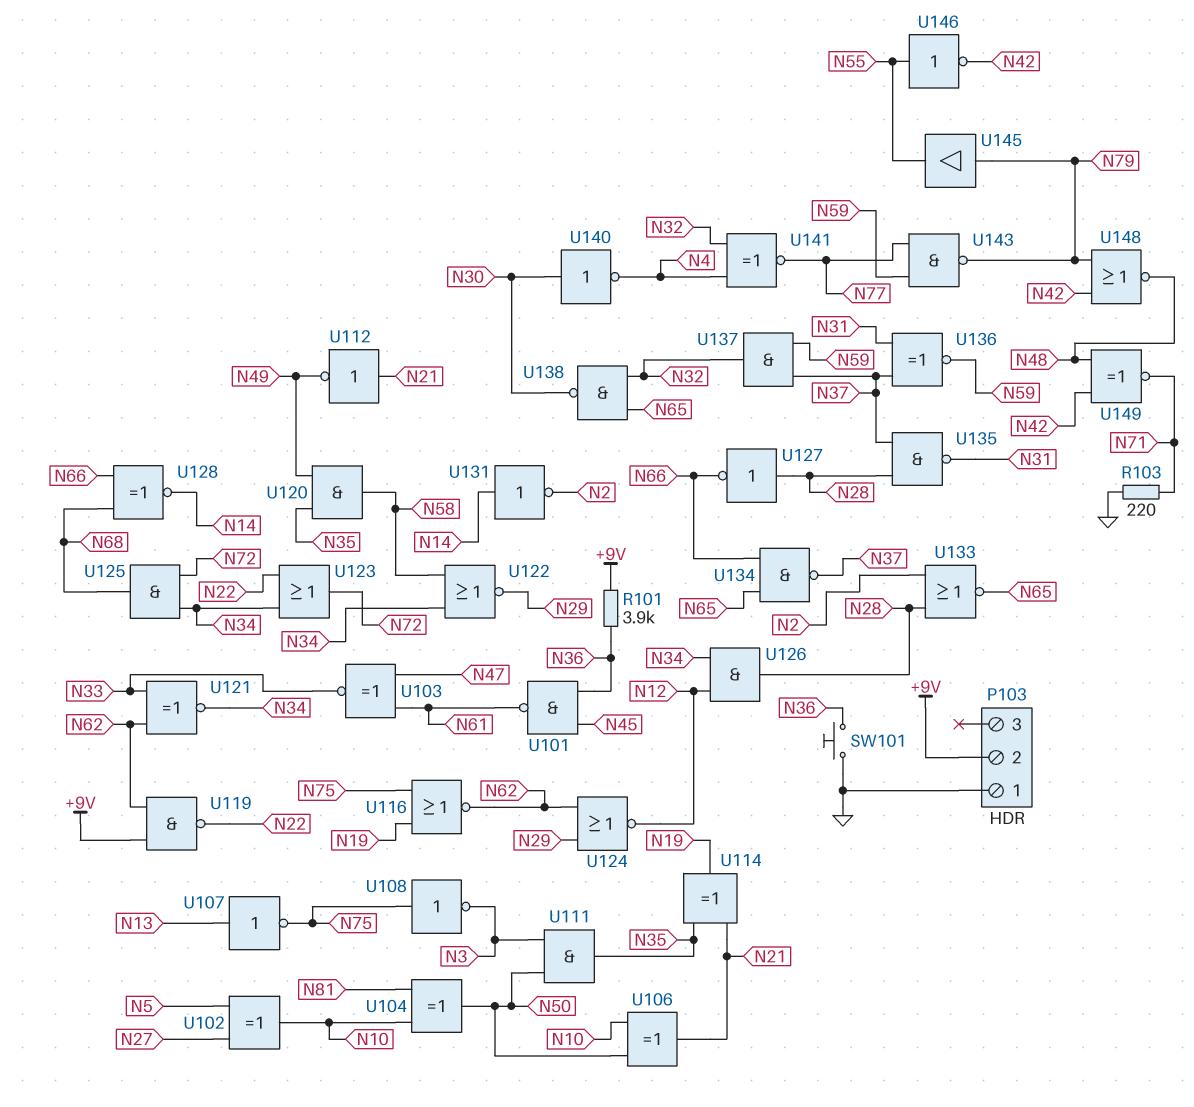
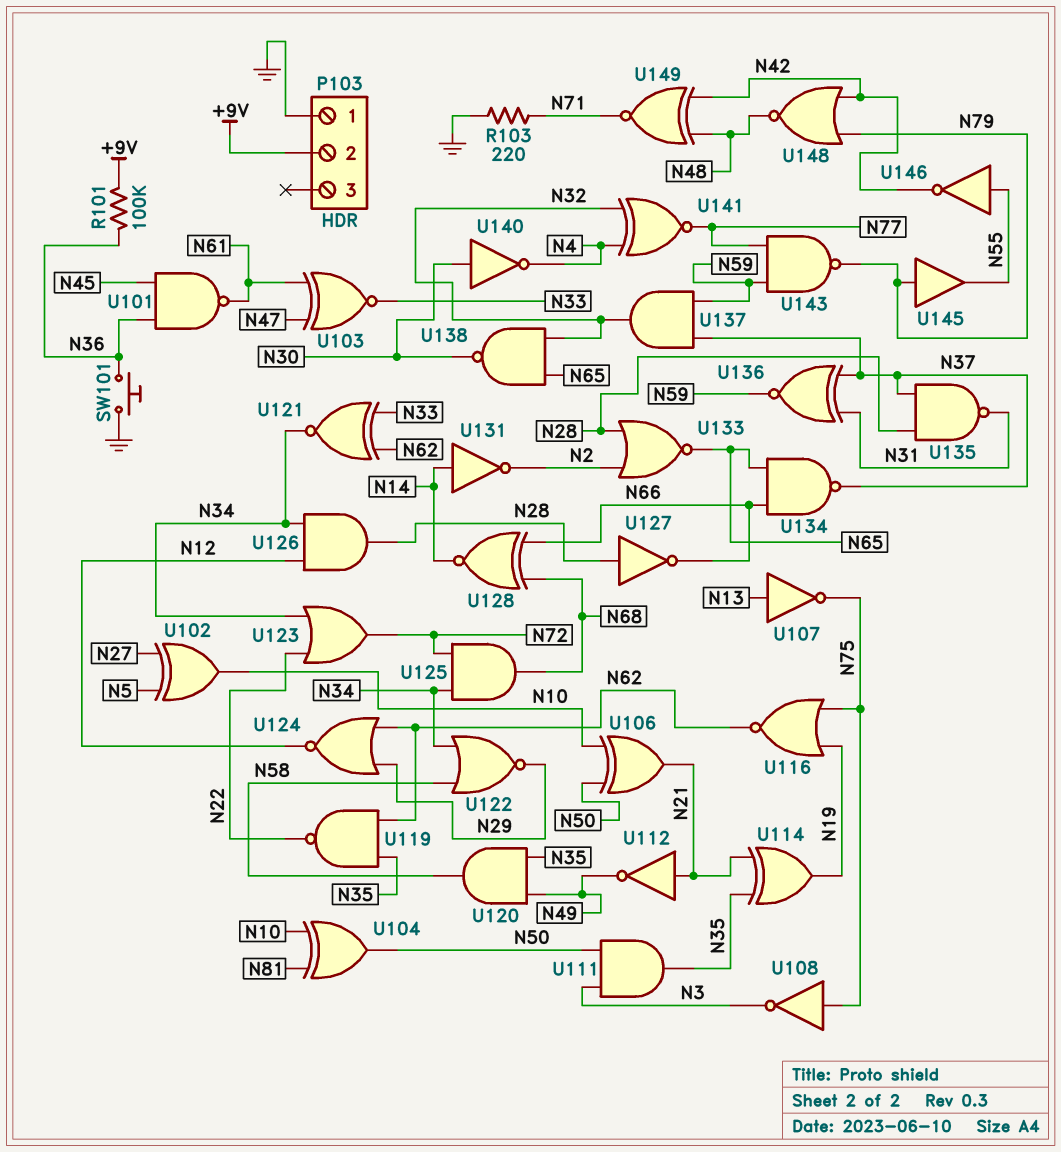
R101: 3.9k (+9V, N36) -> 100k (+9V, N36)
U119: NAND (in +9V, in N62, out N22) -> NAND (in N35, in N62, out N22)

